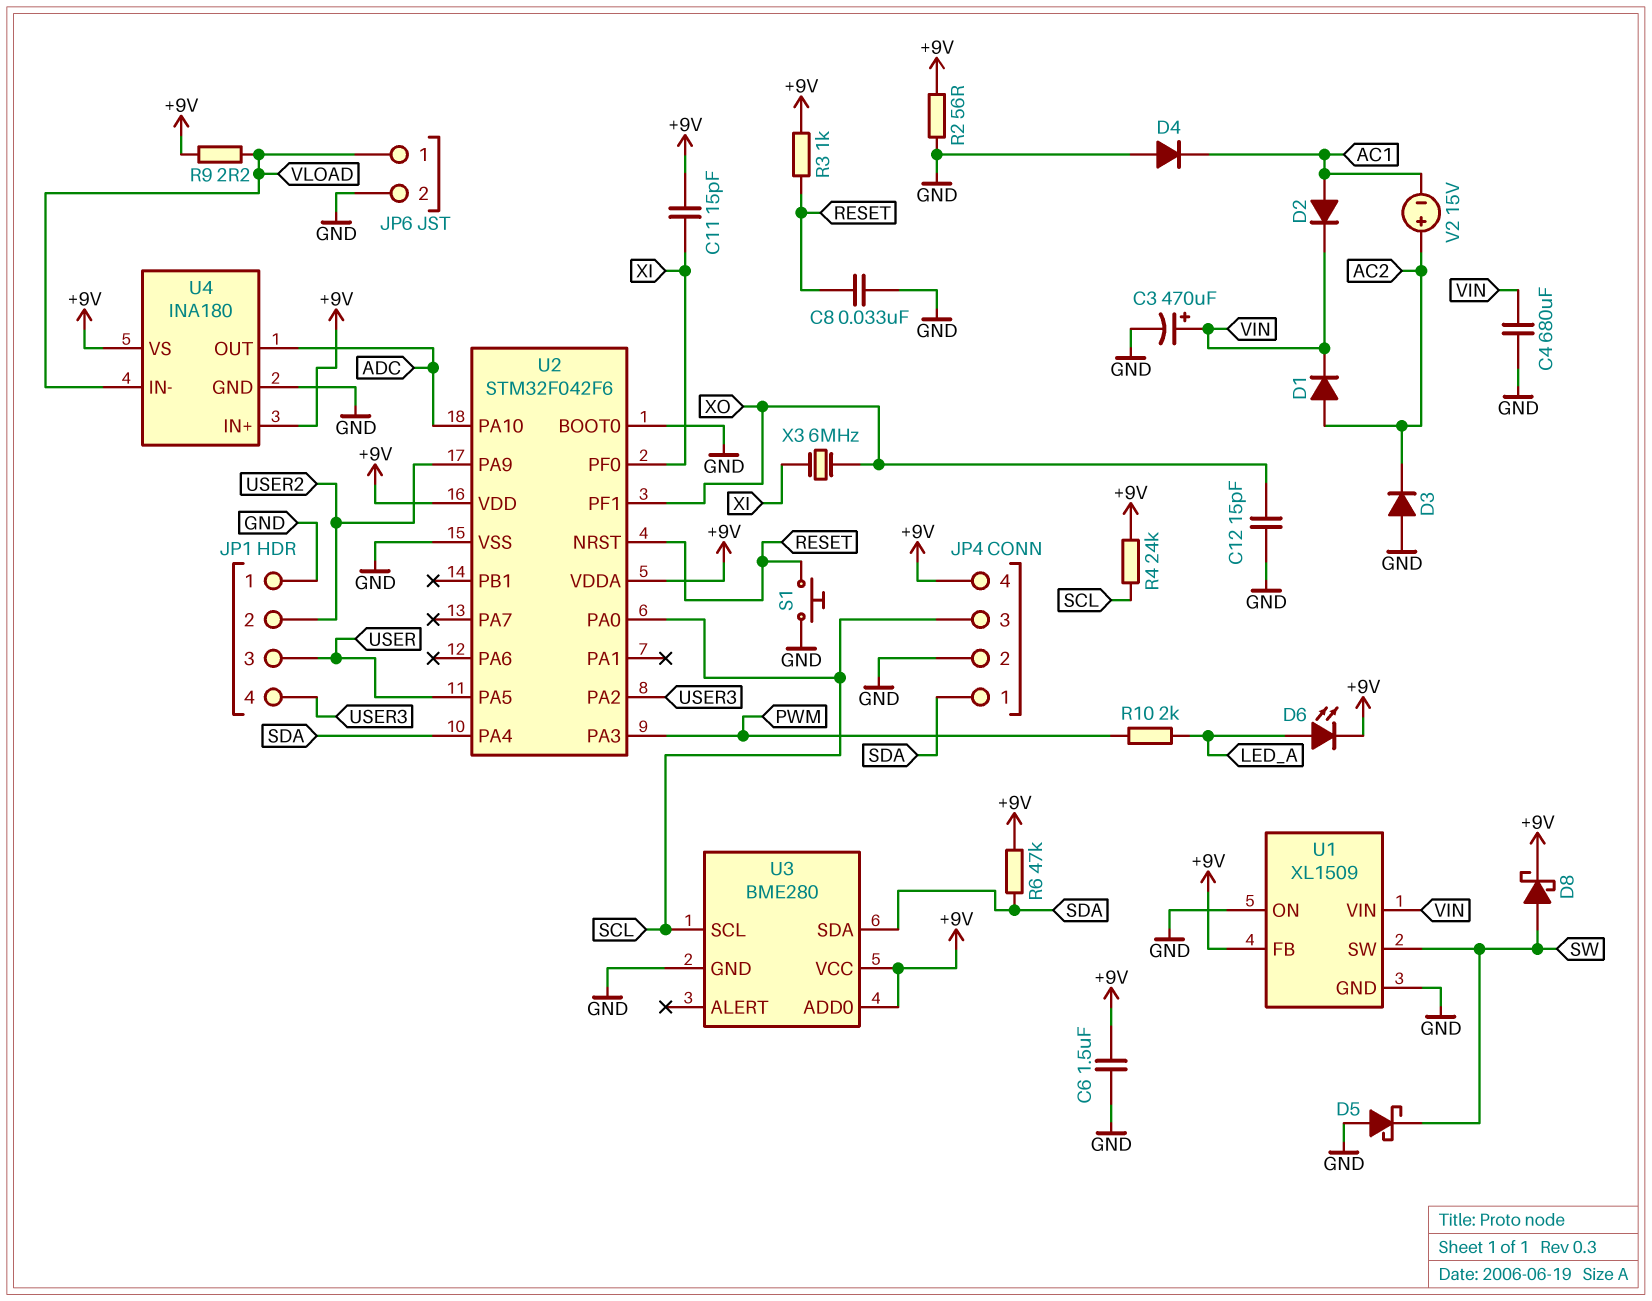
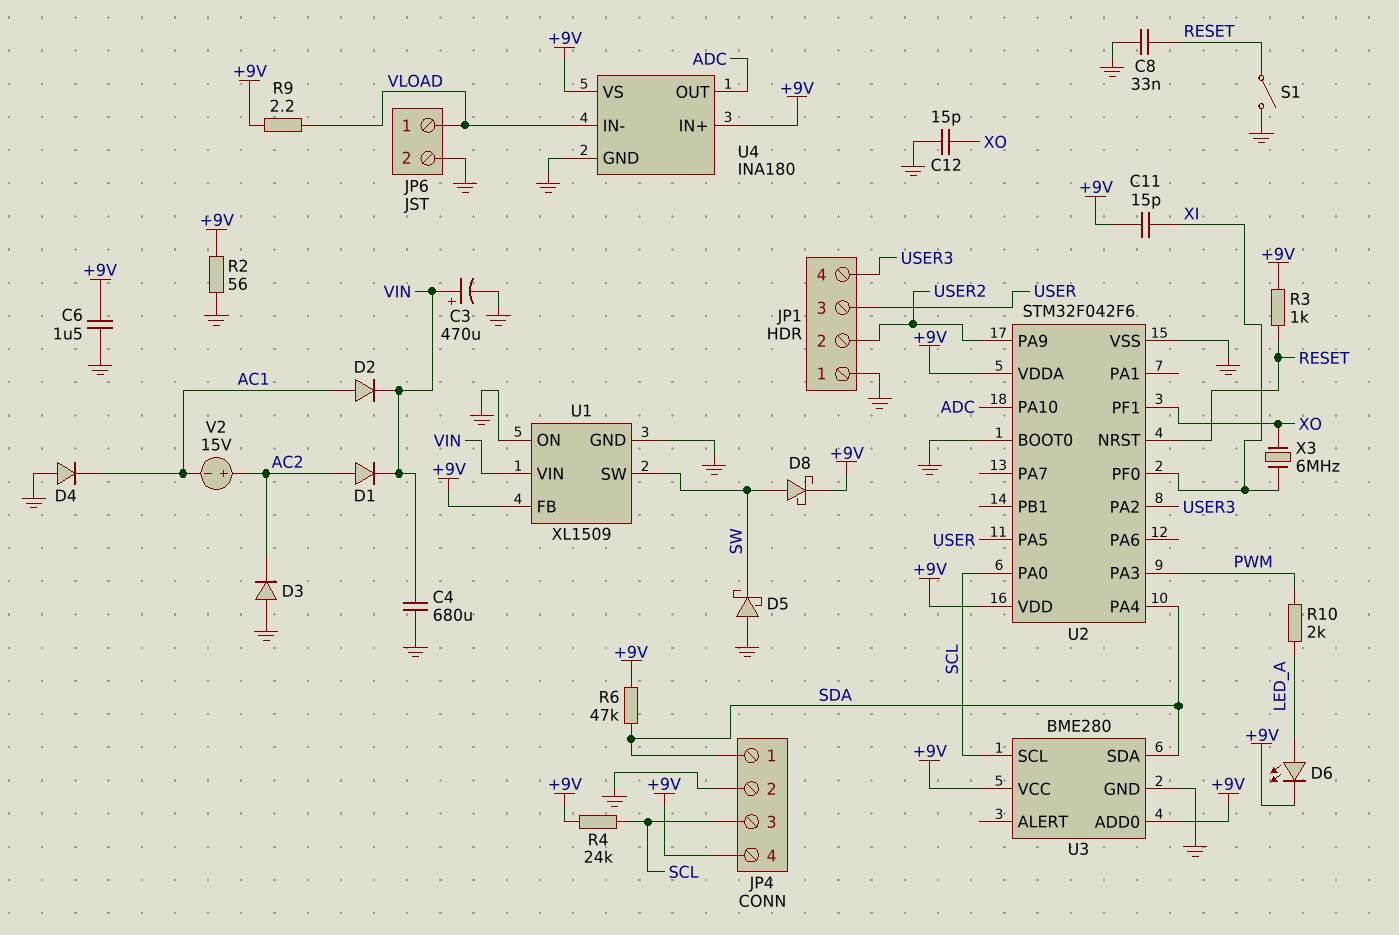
S1: button (GND, RESET) -> switch (GND, RESET)

